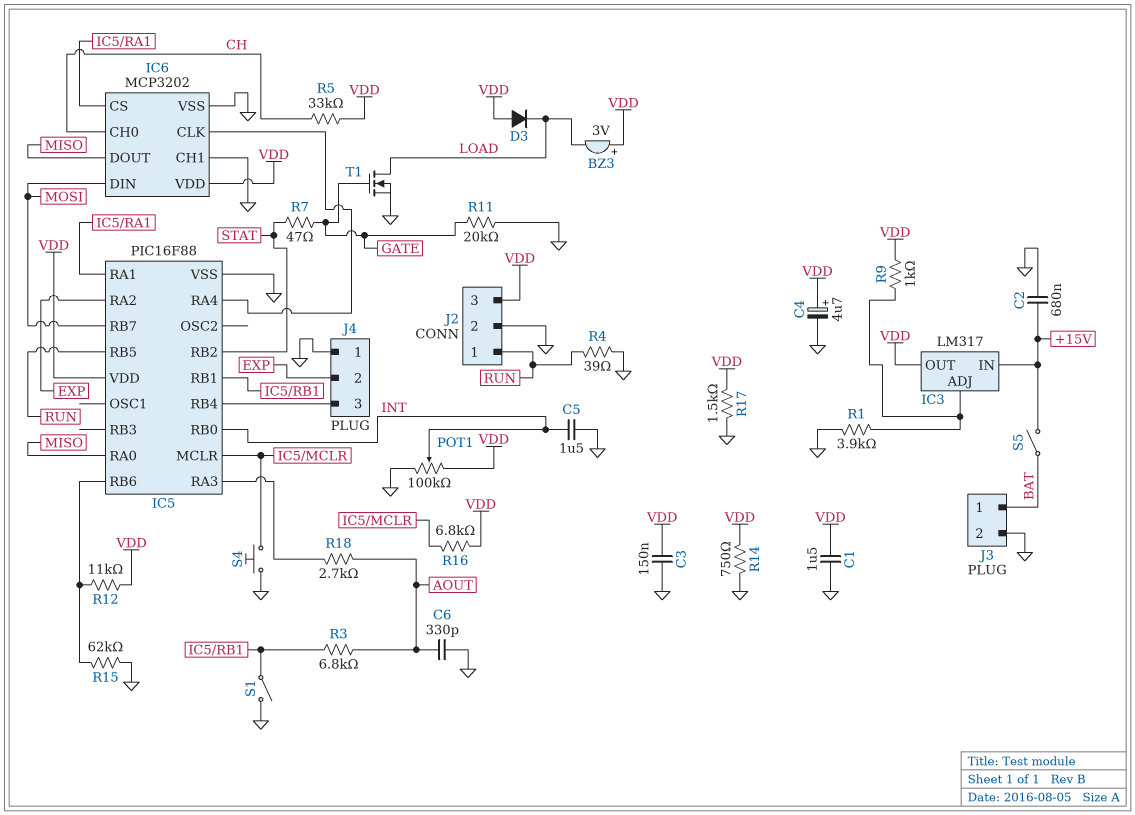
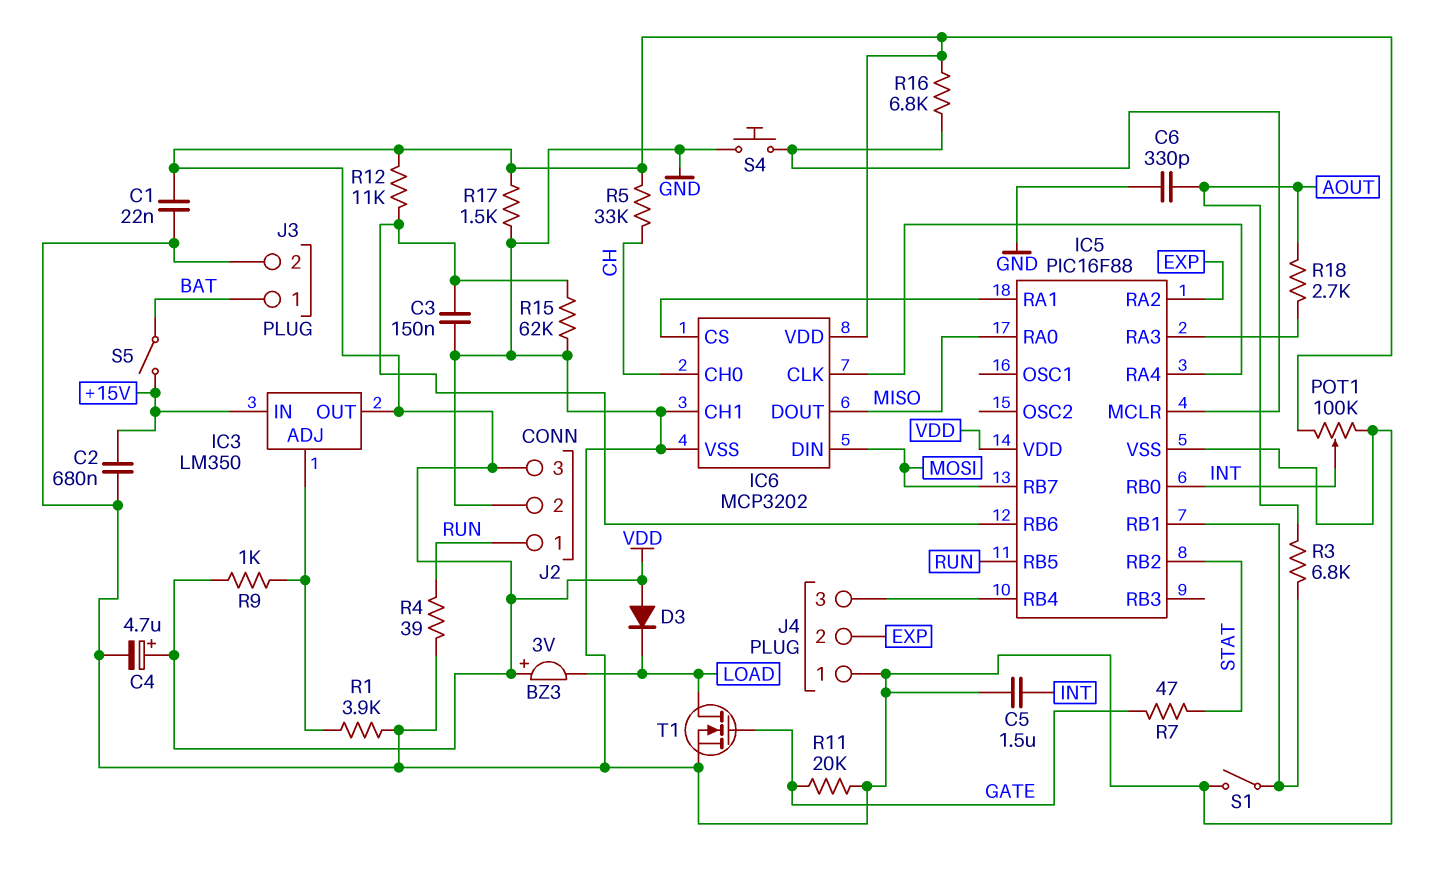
C1: 1.5uF (GND, VDD) -> 22nF (GND, VDD)
C3: 150nF (GND, VDD) -> 150nF (GND, IC5/RB6)
IC3: LM317 -> LM350
R14: 750 (GND, VDD) -> none

